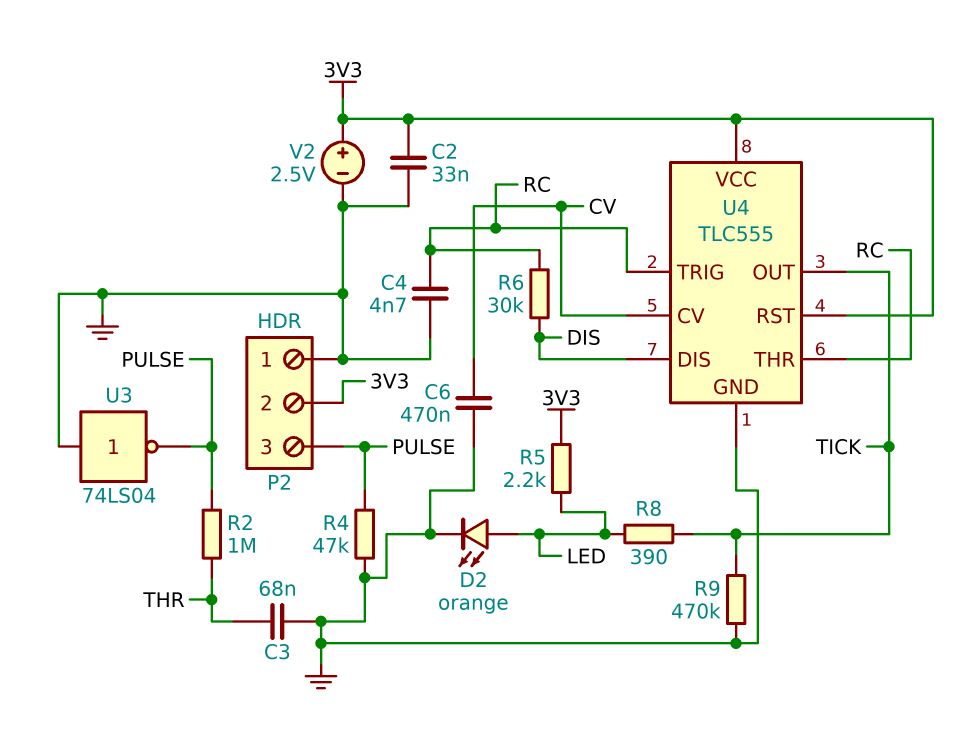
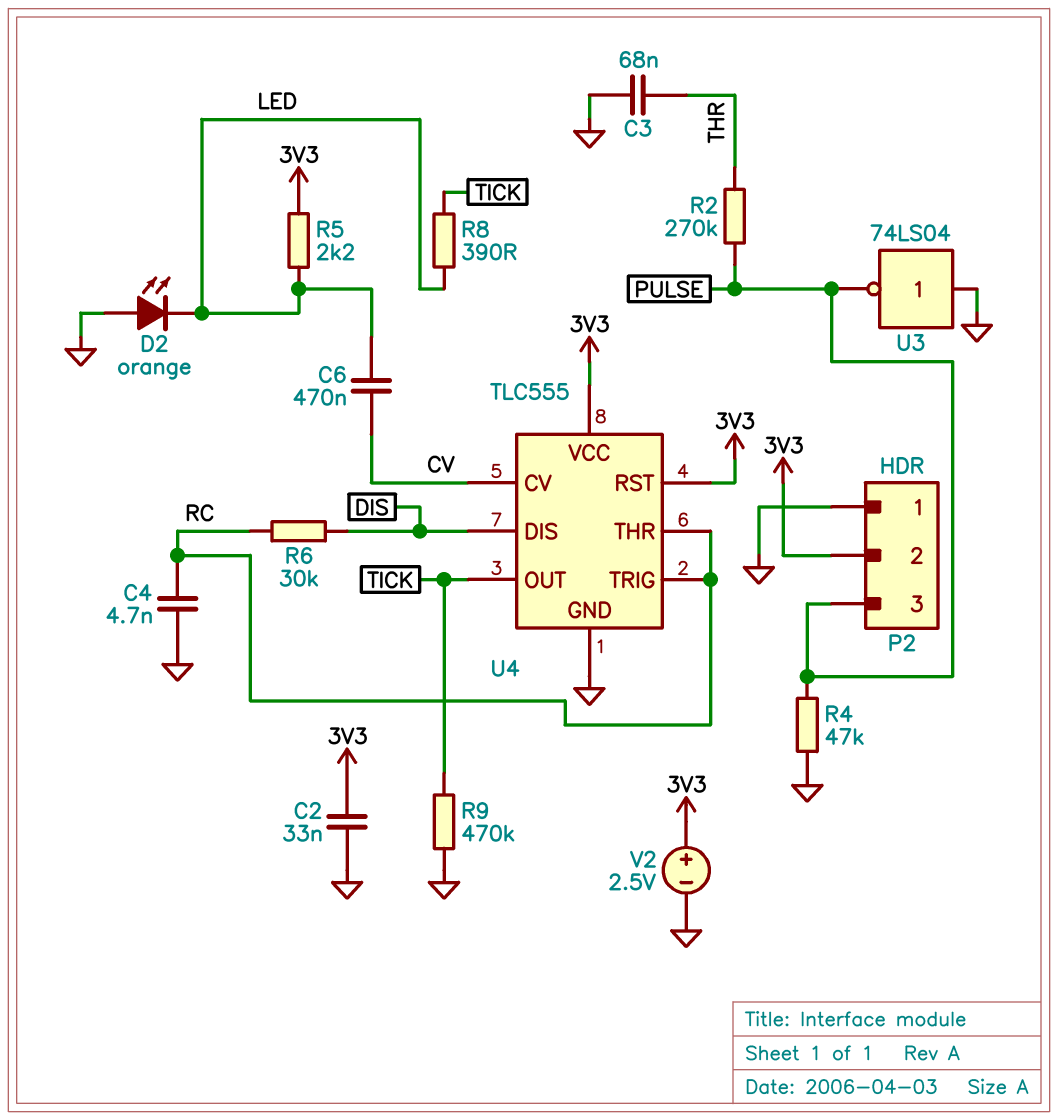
C6: 470nF (CV, GND) -> 470nF (CV, LED)
D2: LED orange (A LED, K GND) -> LED orange (A GND, K LED)
R2: 1M (PULSE, THR) -> 270k (PULSE, THR)

